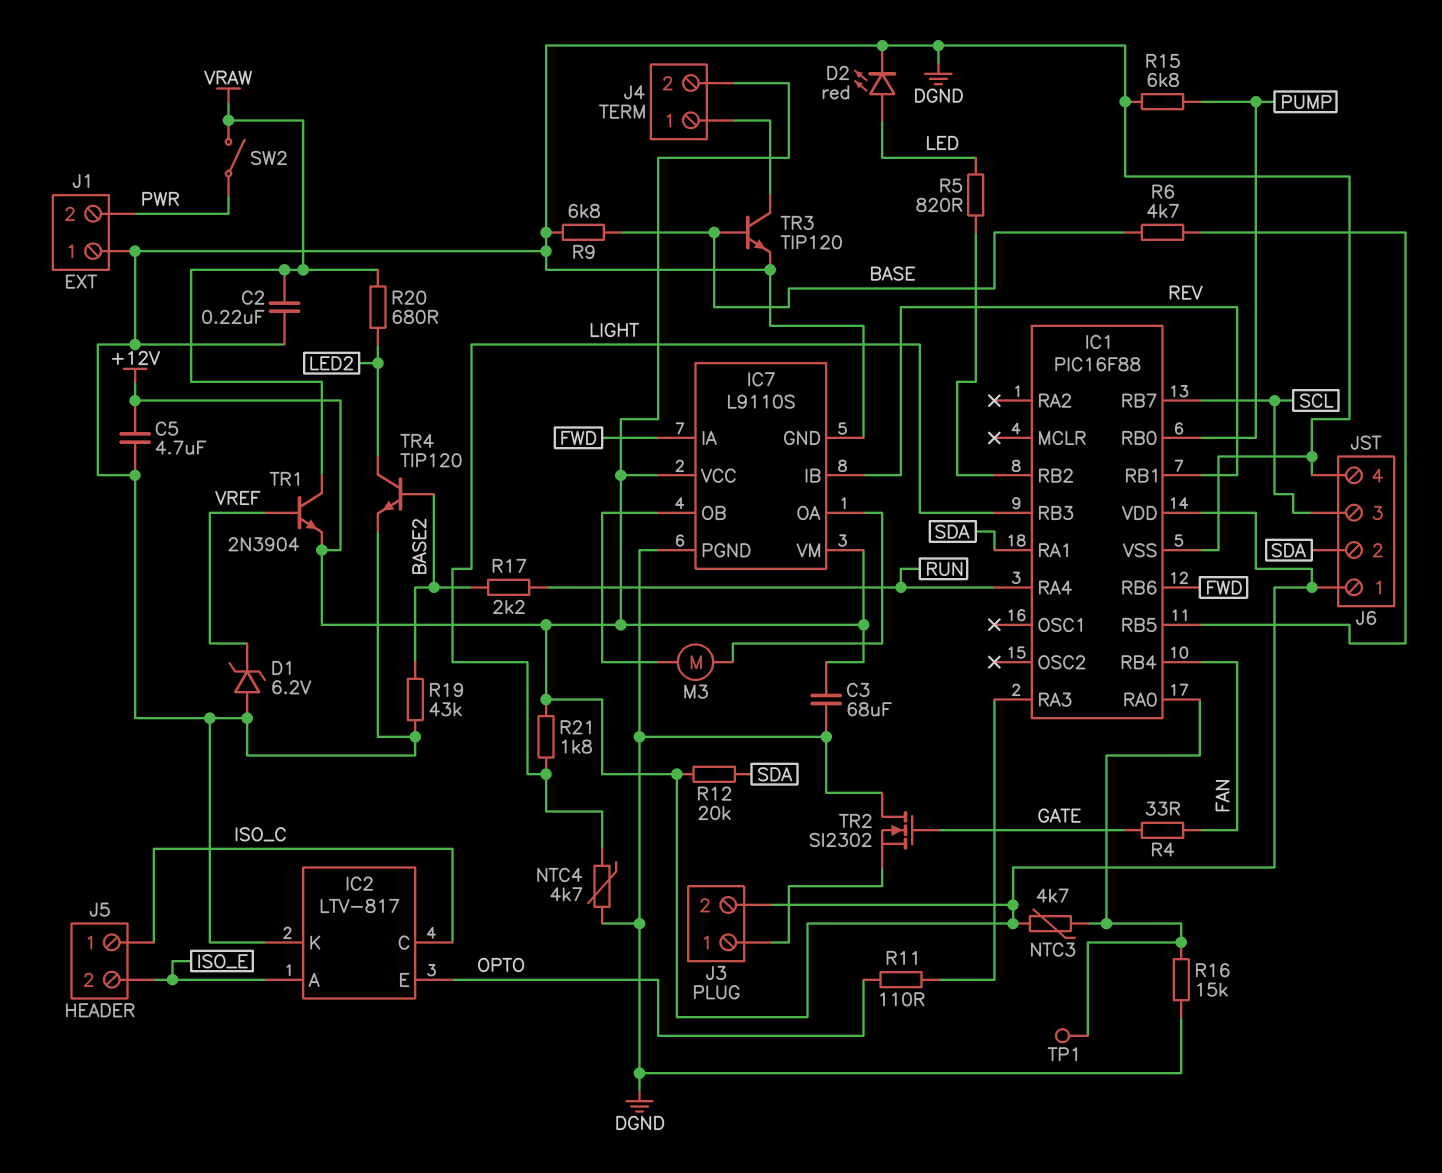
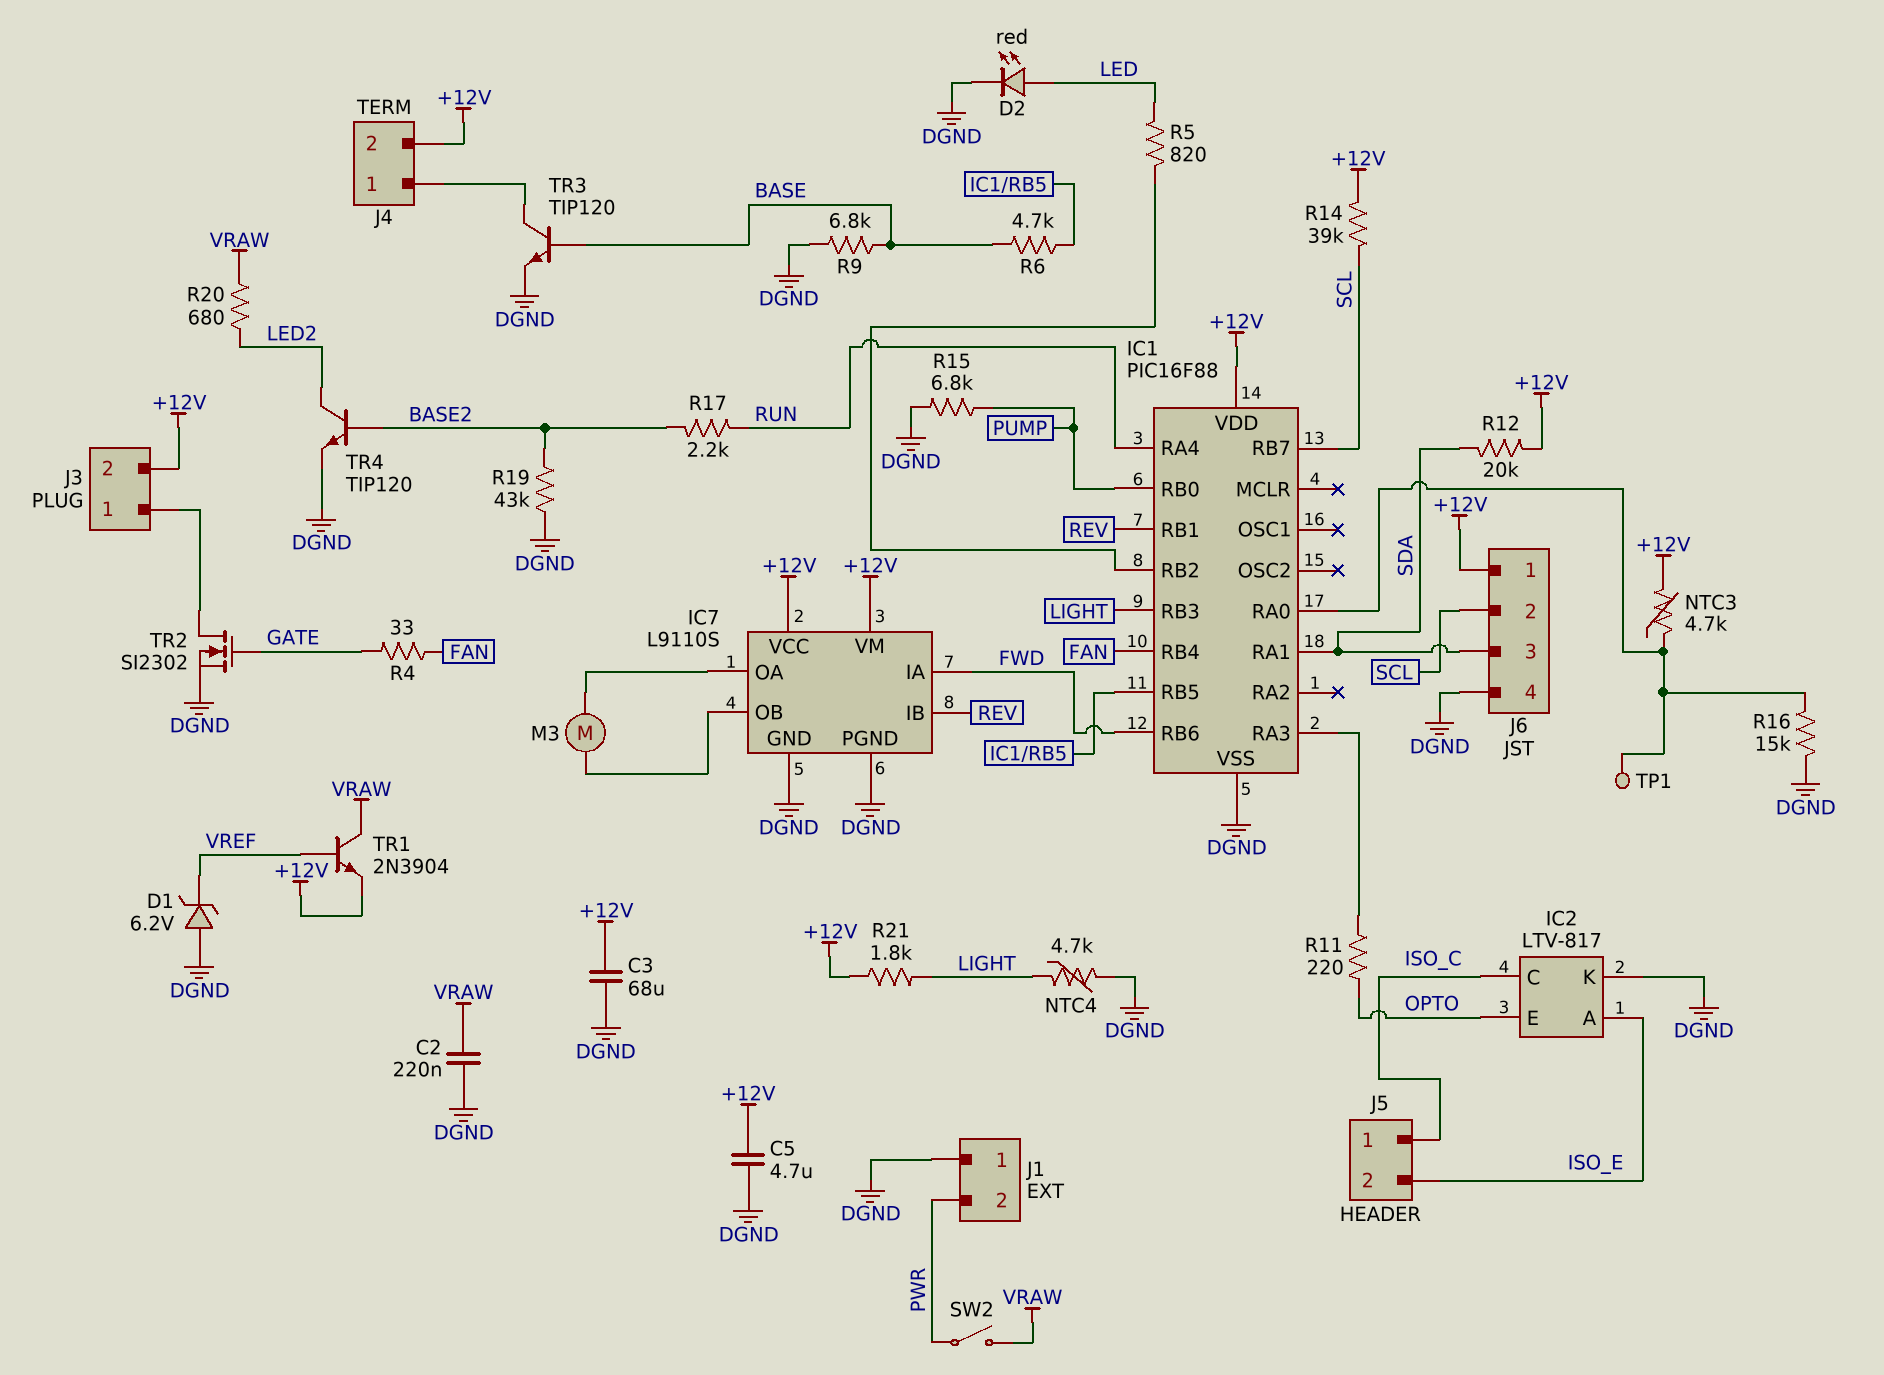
J6 pin 2: SDA -> SCL
J6 pin 3: SCL -> SDA
R11: 110 (IC1/RA3, OPTO) -> 220 (IC1/RA3, OPTO)
R14: none -> 39k (+12V, SCL)
TR2: NMOS SI2302 (G GATE, D DGND, S J3/1) -> NMOS SI2302 (G GATE, D J3/1, S DGND)

